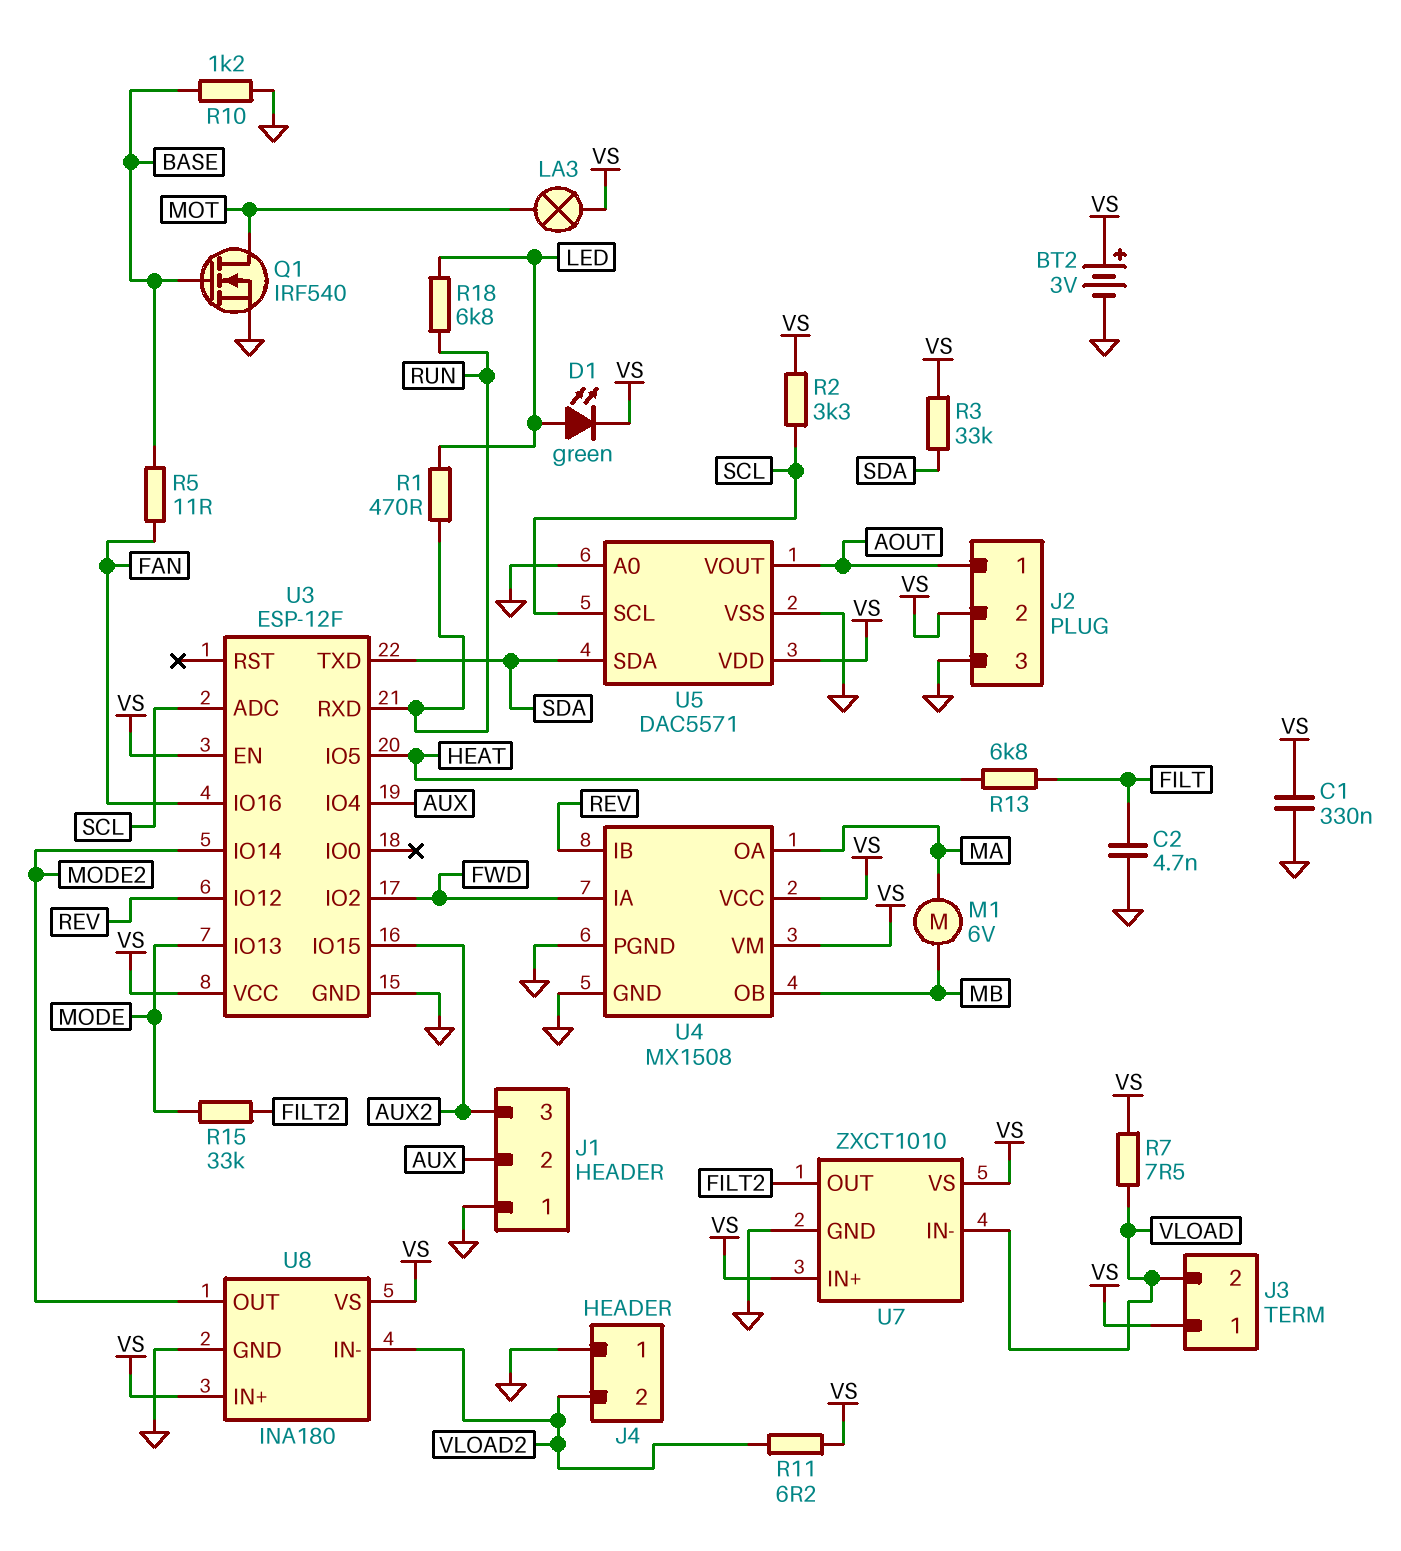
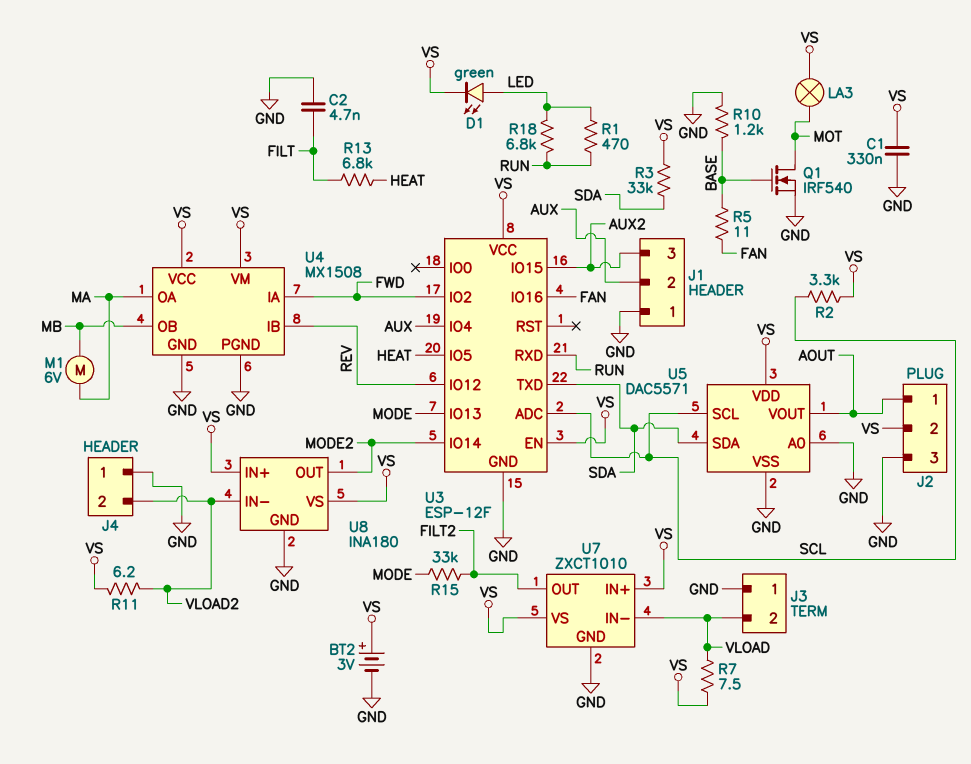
J3 pin 1: VS -> GND

